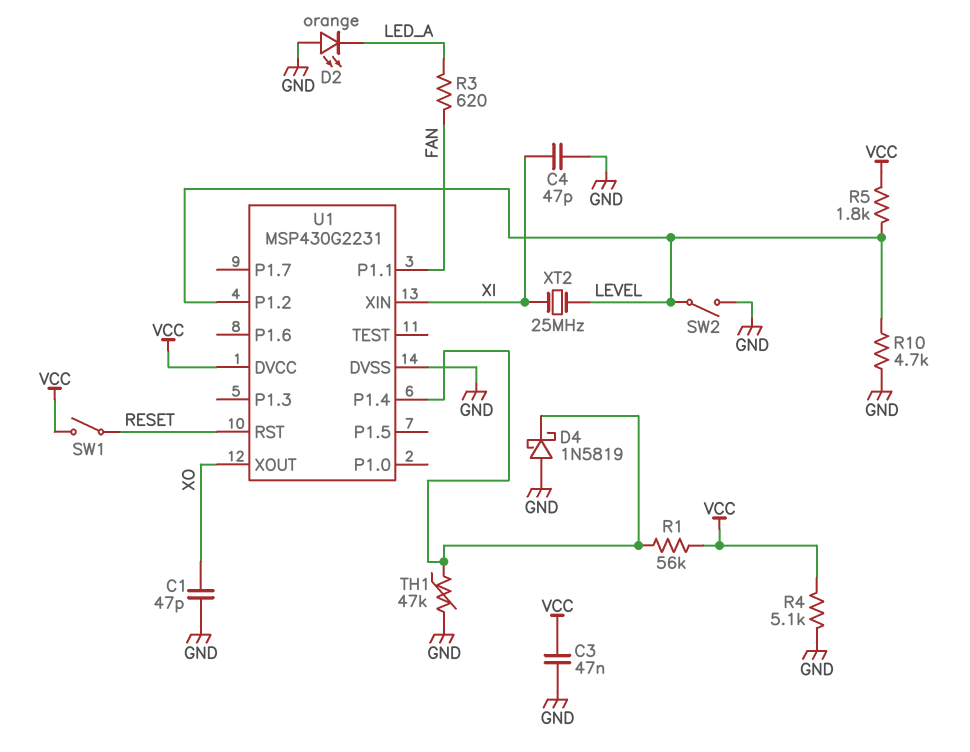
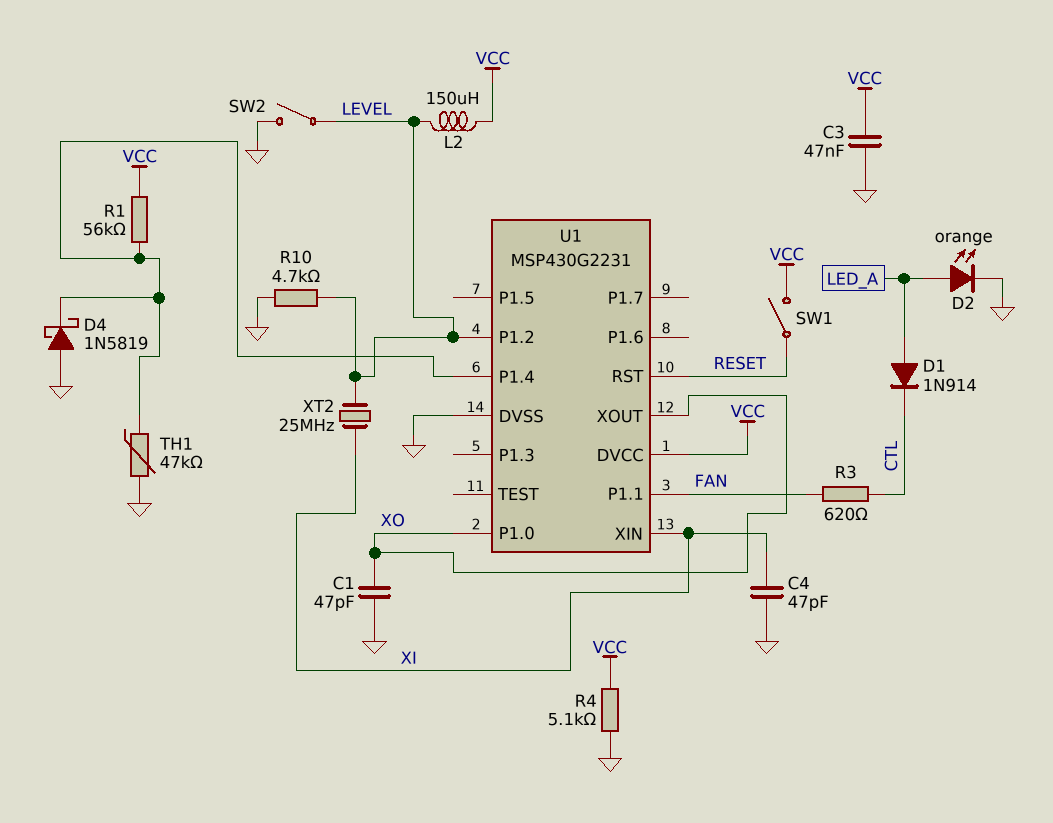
D1: none -> diode 1N914 (A LED_A, K CTL)
D2: LED orange (A GND, K LED_A) -> LED orange (A LED_A, K GND)
L2: none -> 150uH (LEVEL, VCC)
R3: 620 (FAN, LED_A) -> 620 (CTL, FAN)
R5: 1.8k (LEVEL, VCC) -> none
U1 pin P1.0: none -> XO

